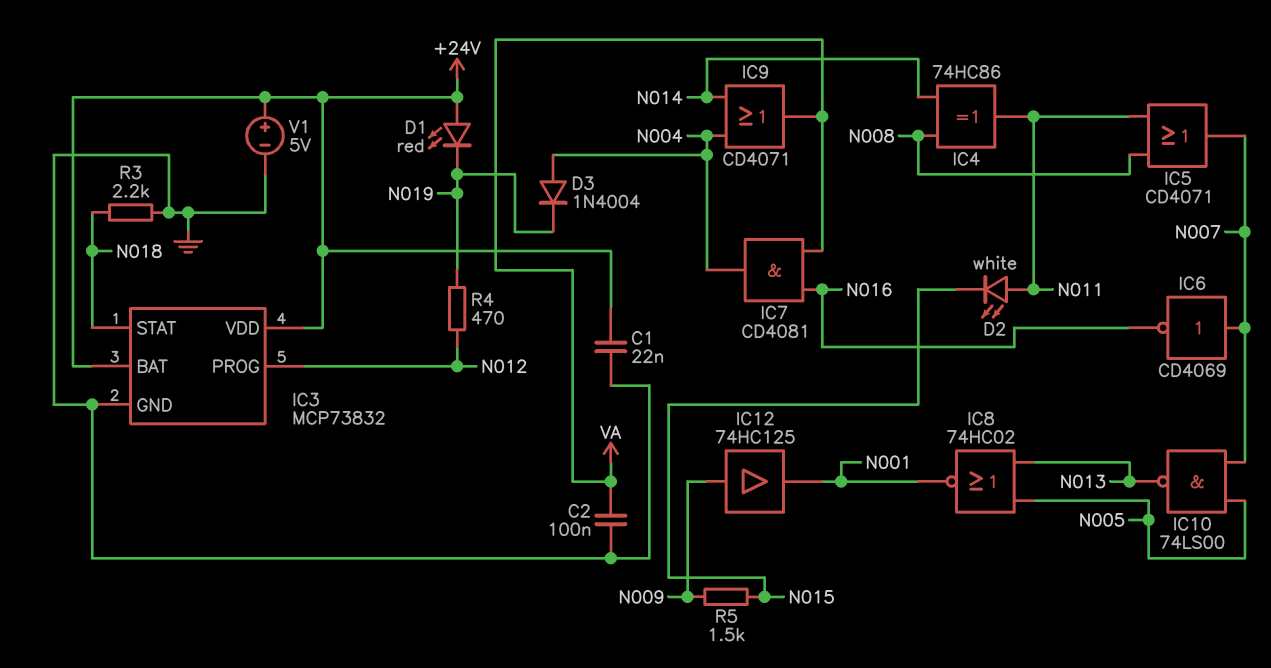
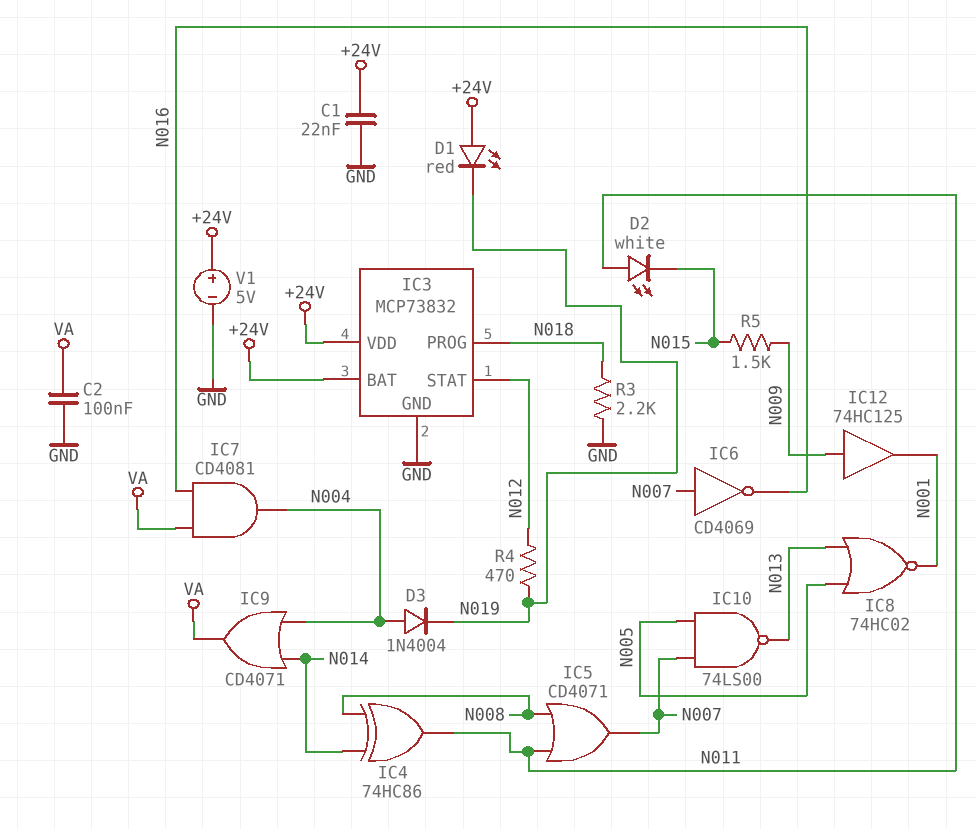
IC3 pin PROG: N012 -> N018
IC3 pin STAT: N018 -> N012

